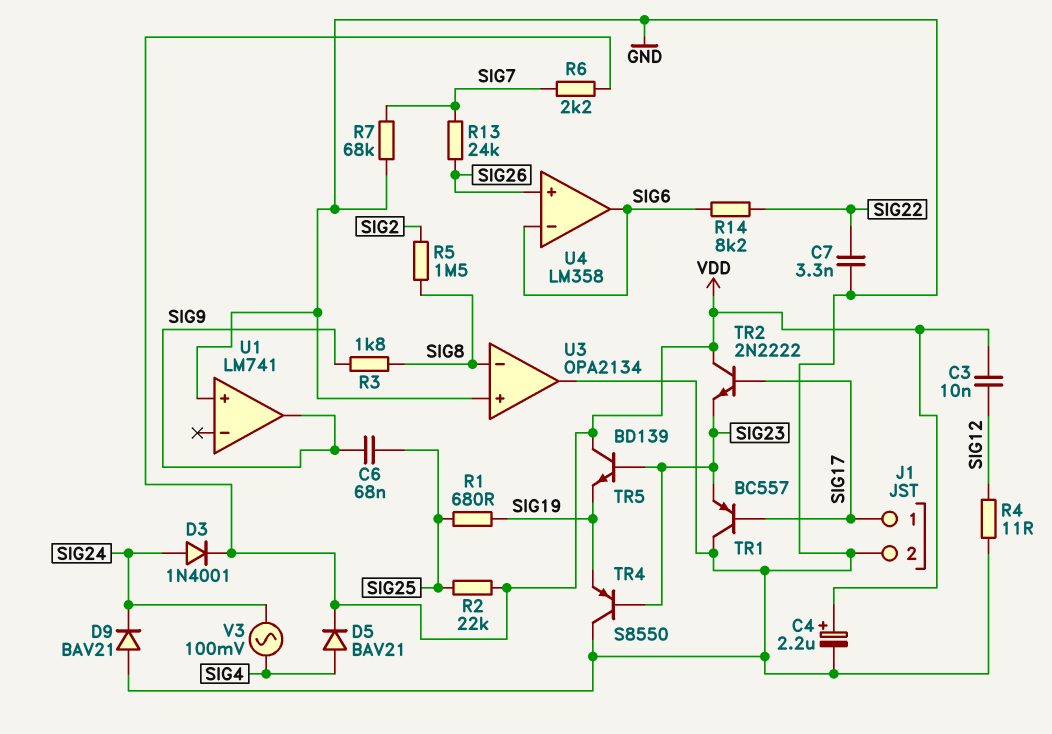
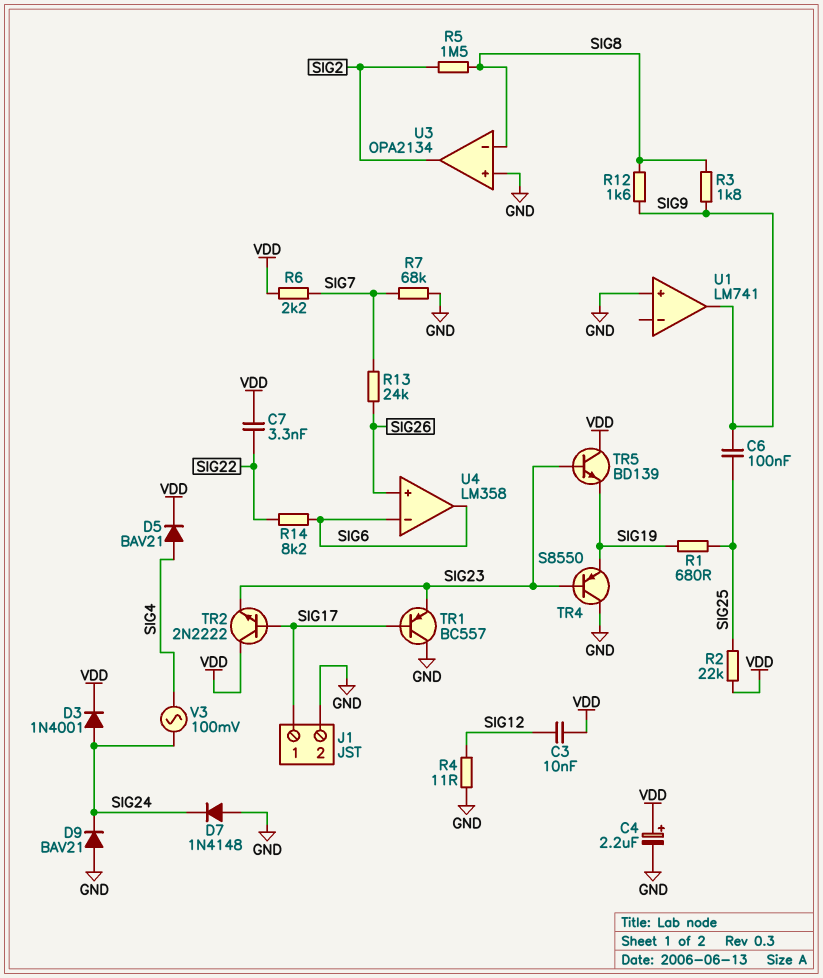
C6: 68nF (SIG9, SIG25) -> 100nF (SIG9, SIG25)
C7: 3.3nF (GND, SIG22) -> 3.3nF (SIG22, VDD)
D7: none -> diode 1N4148 (A GND, K SIG24)
R12: none -> 1.6k (SIG8, SIG9)
U3 pin out: GND -> SIG2

